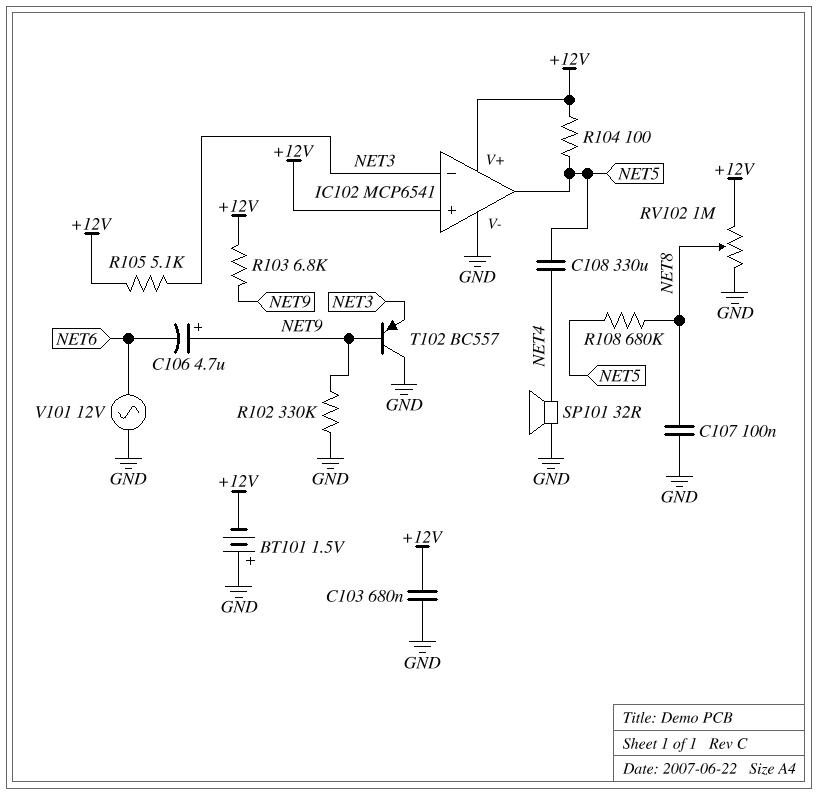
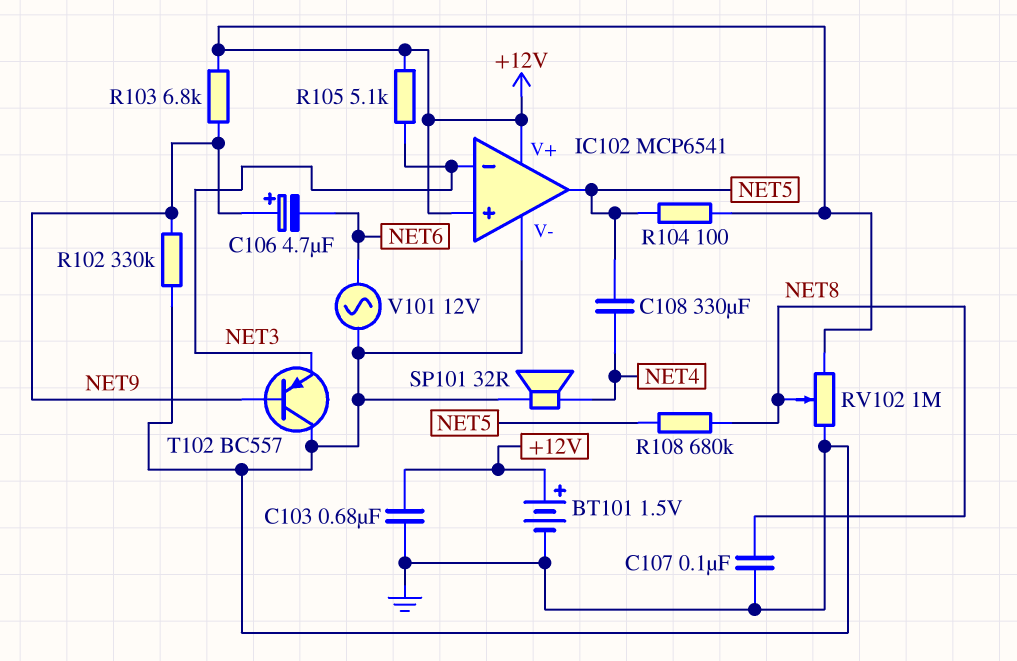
BT101: 1.5V (plus GND, minus +12V) -> 1.5V (plus +12V, minus GND)

